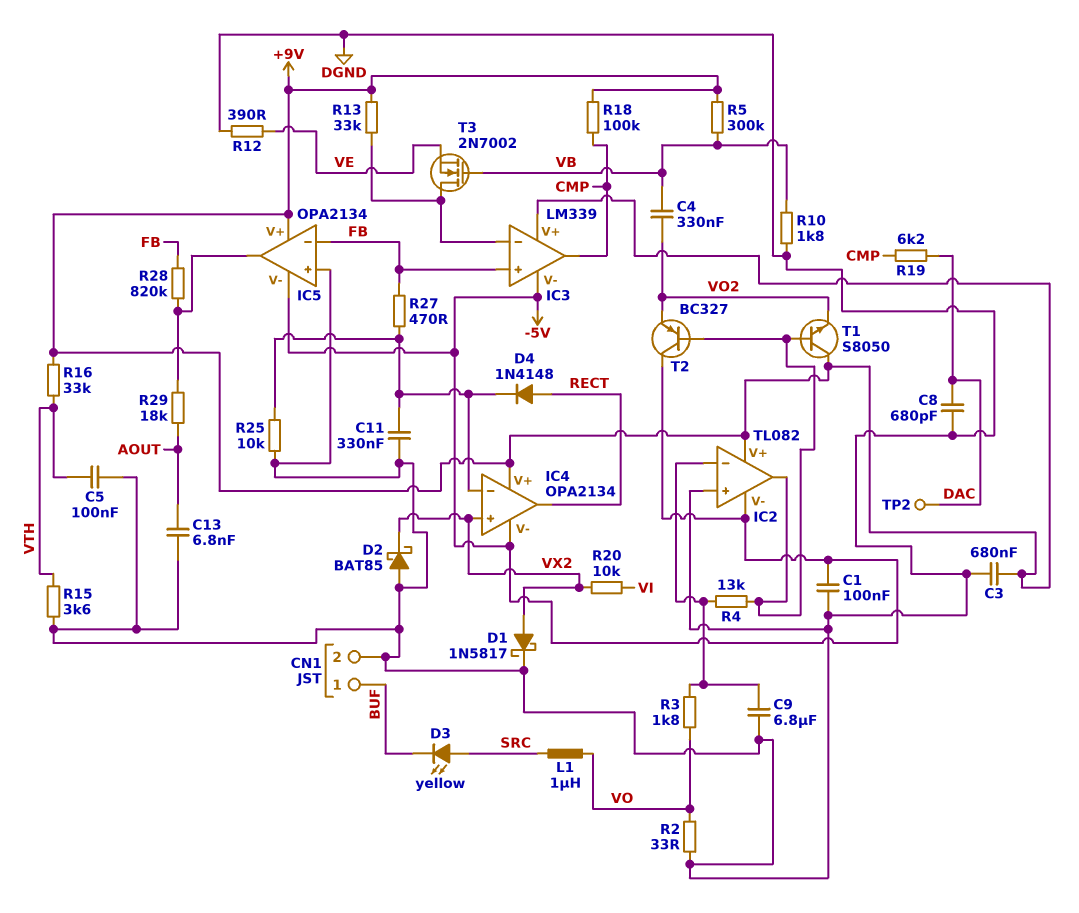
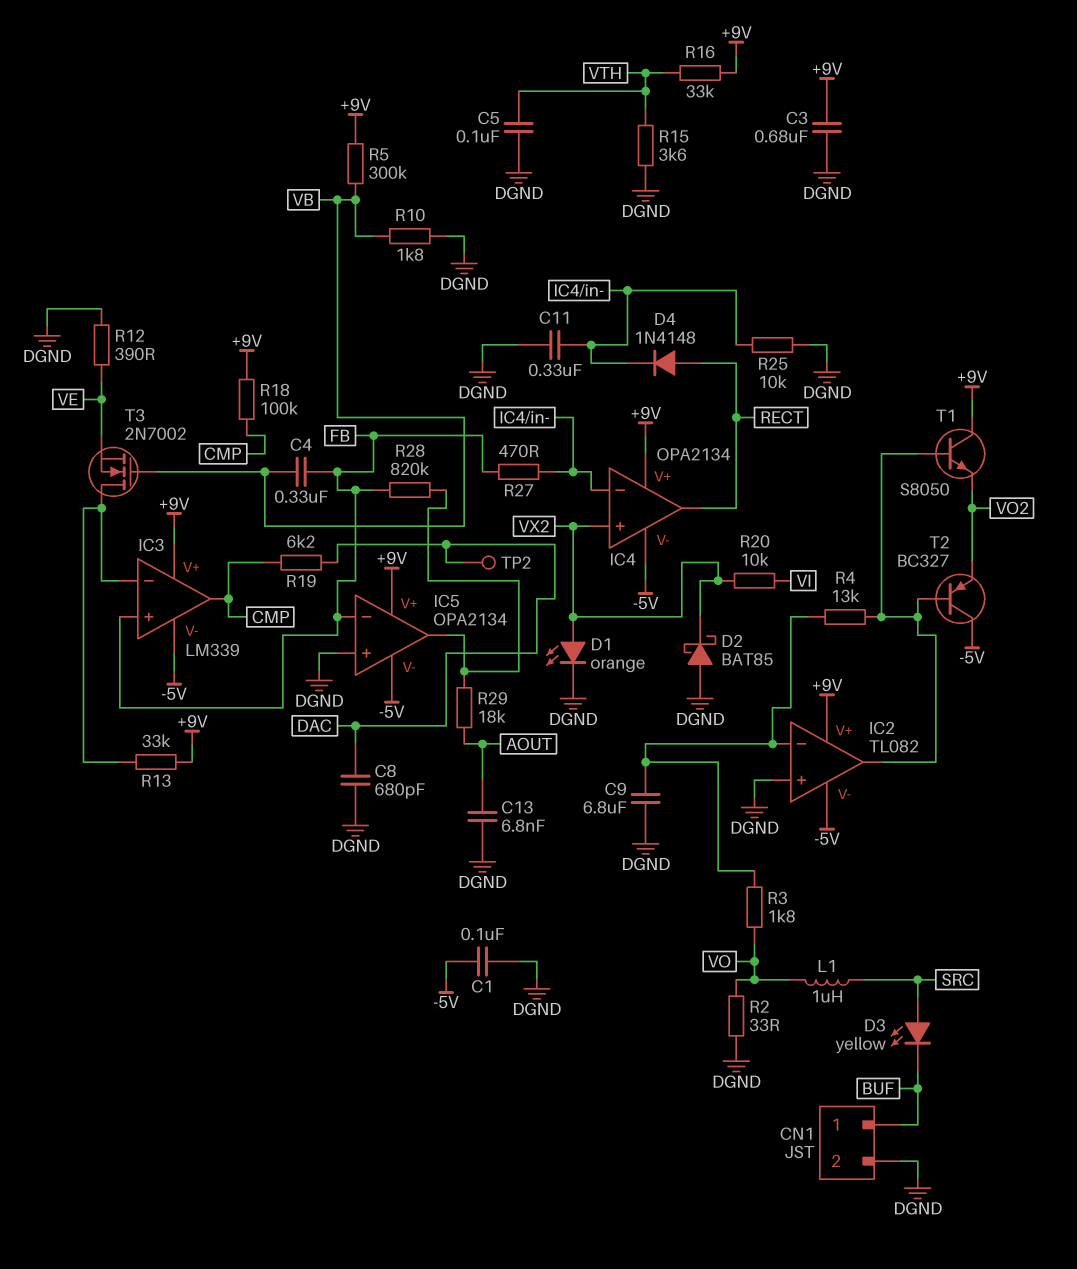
C4: 330nF (VB, VO2) -> 330nF (FB, VB)
D1: schottky 1N5817 (A VX2, K DGND) -> LED orange (A VX2, K DGND)

